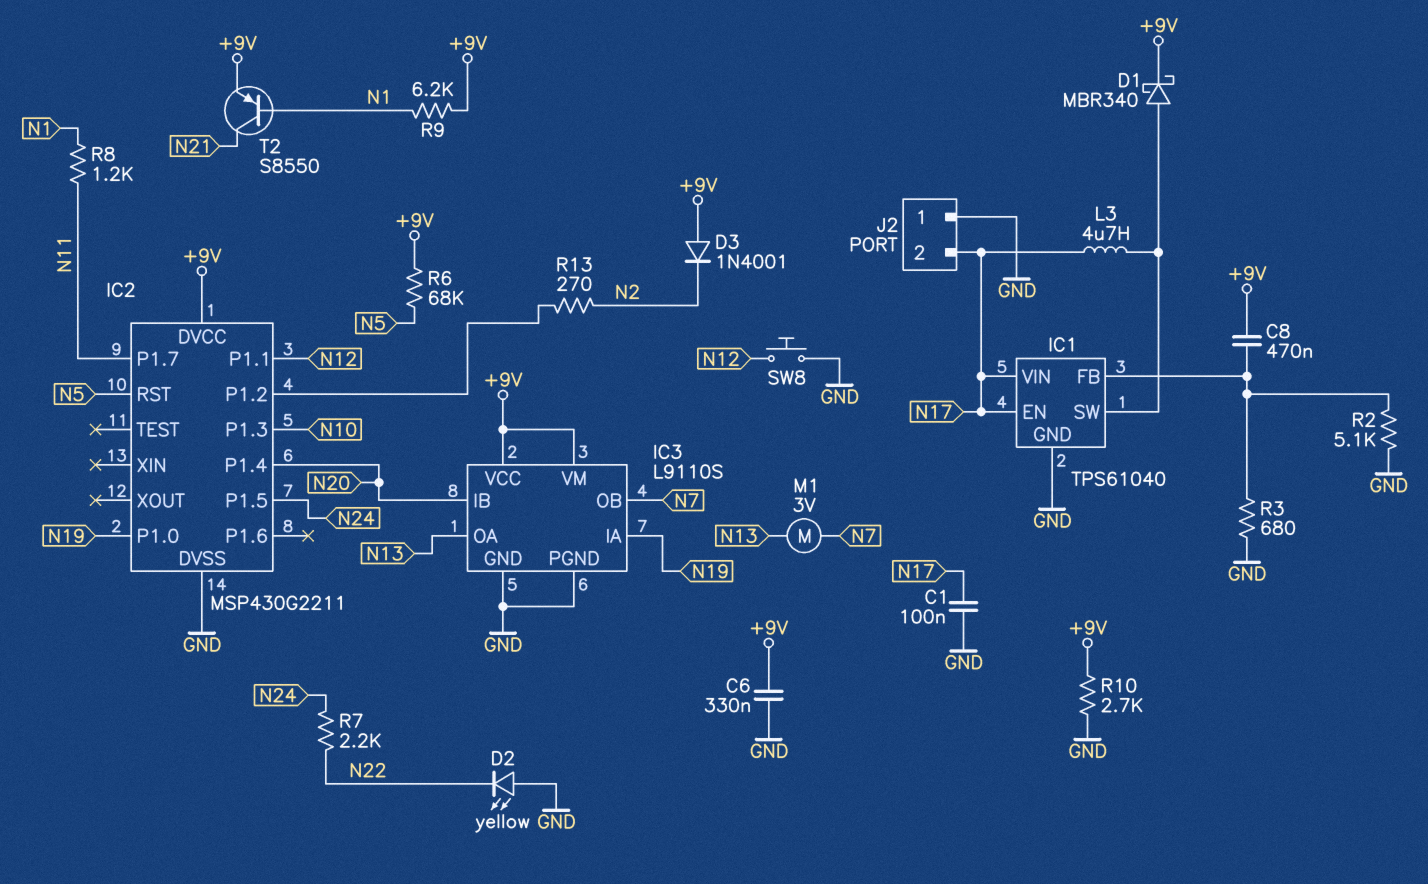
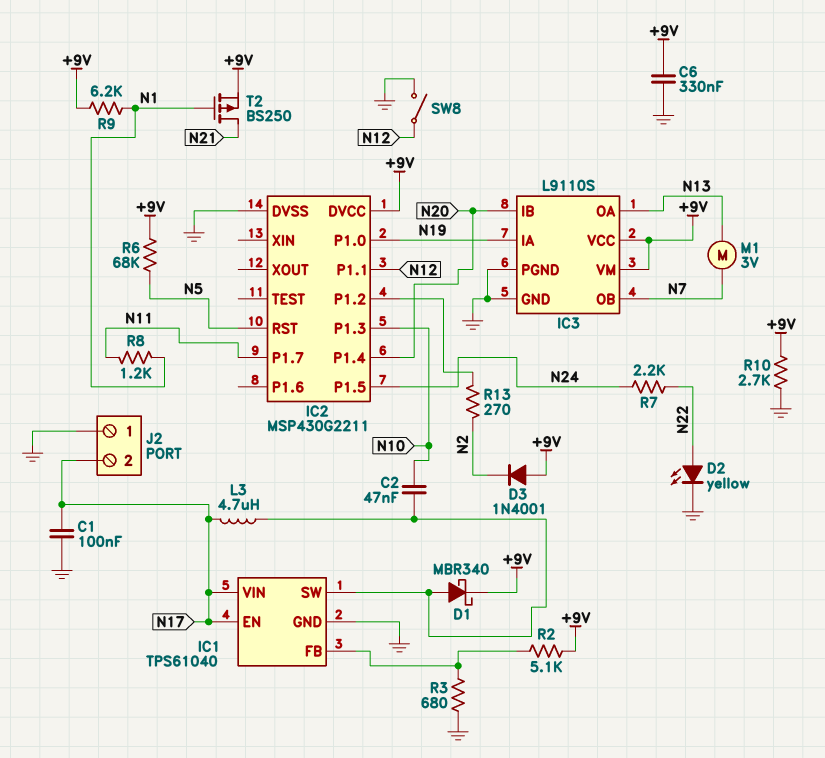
C2: none -> 47nF (IC1/SW, N10)
C8: 470nF (+9V, IC1/FB) -> none
D2: LED yellow (A GND, K N22) -> LED yellow (A N22, K GND)
R2: 5.1k (GND, IC1/FB) -> 5.1k (+9V, IC1/FB)
SW8: button (GND, N12) -> switch (GND, N12)
T2: PNP S8550 (B N1, C N21, E +9V) -> PMOS BS250 (G N1, D N21, S +9V)

